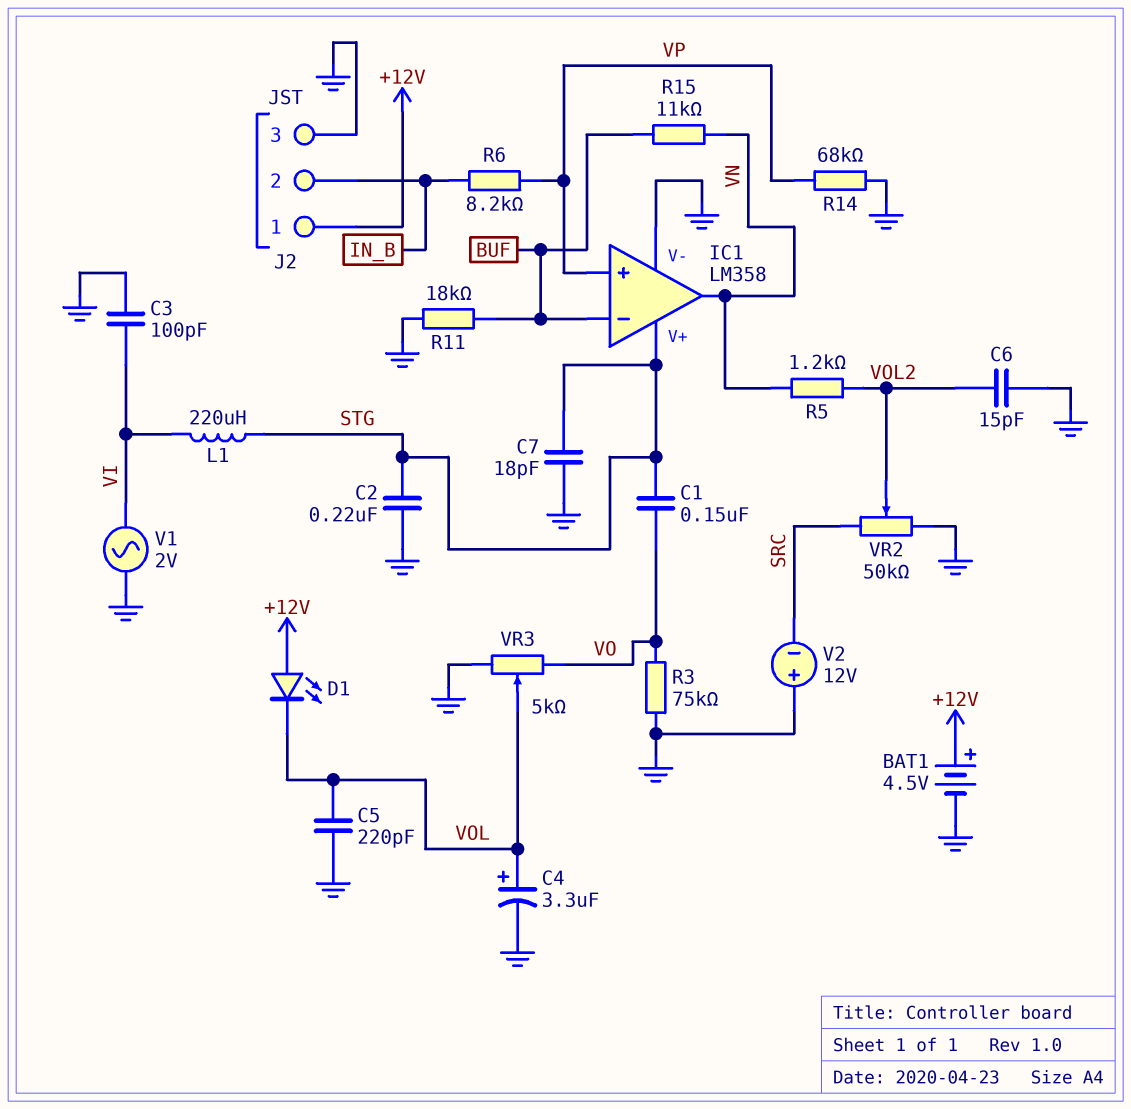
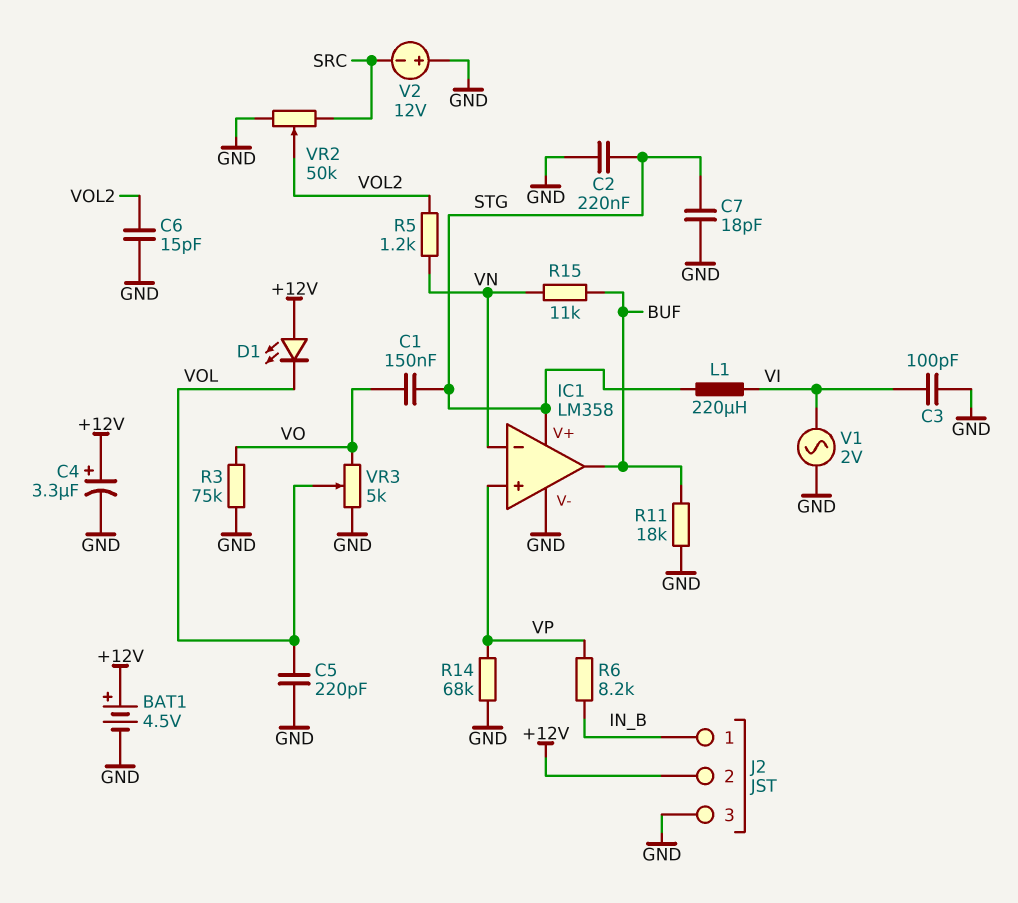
C4: 3.3uF (plus VOL, minus GND) -> 3.3uF (plus +12V, minus GND)
IC1 pin in-: BUF -> VN
IC1 pin out: VN -> BUF
J2 pin 1: +12V -> IN_B
J2 pin 2: IN_B -> +12V

